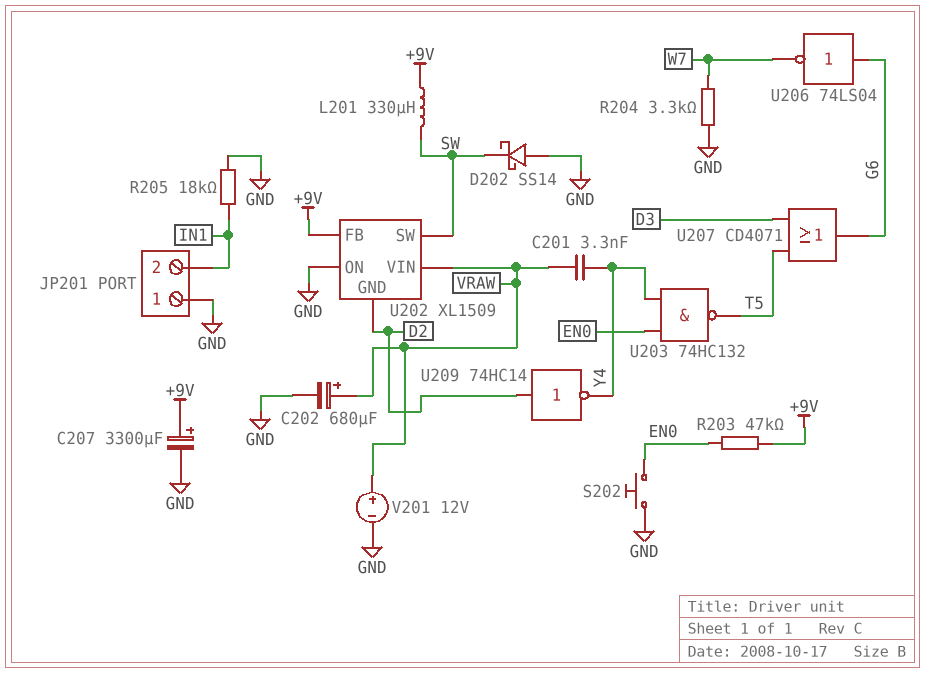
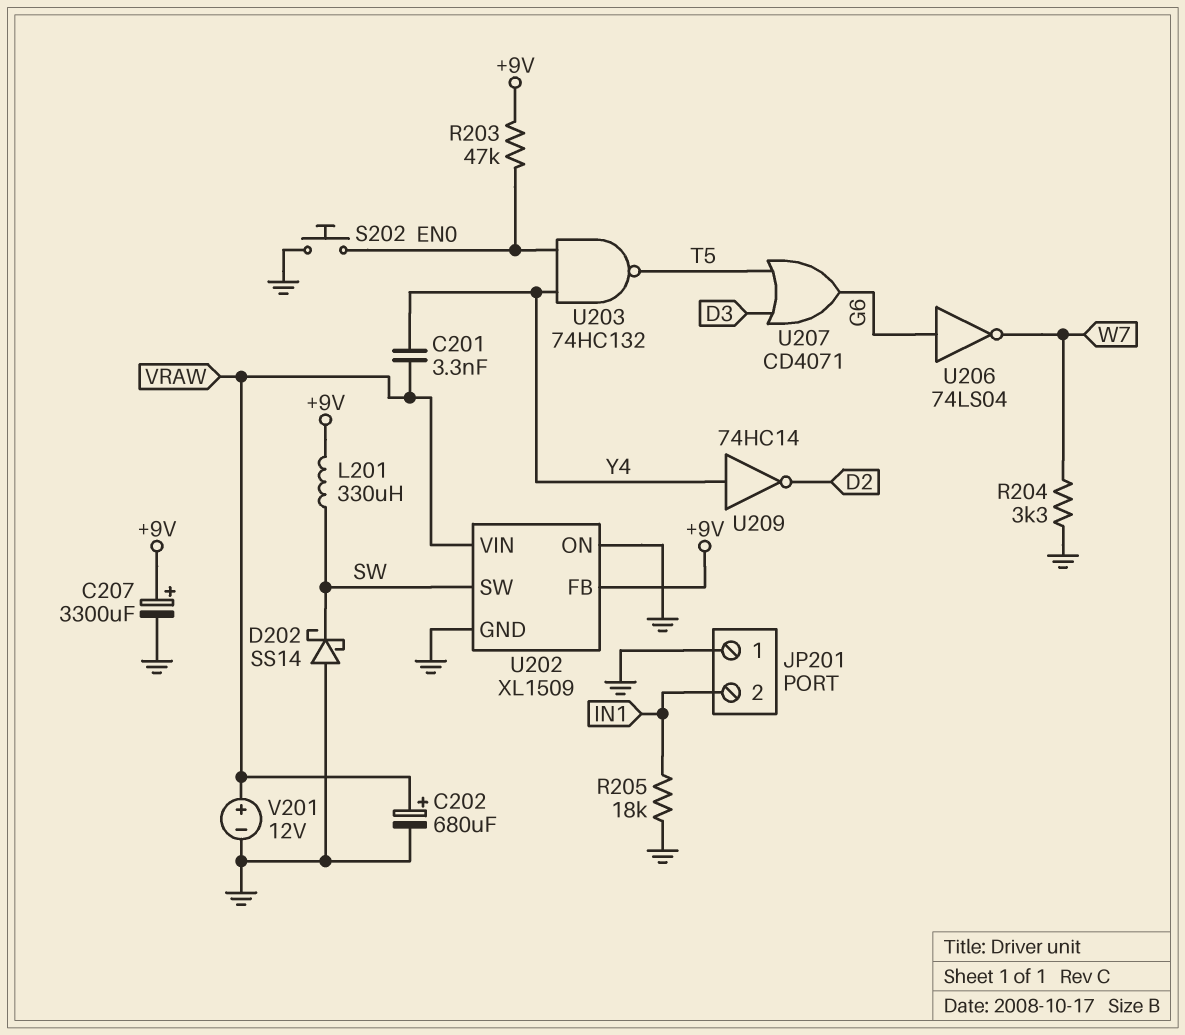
U202 pin GND: D2 -> GND
U209: NOT 74HC14 (in D2, out Y4) -> NOT 74HC14 (in Y4, out D2)

